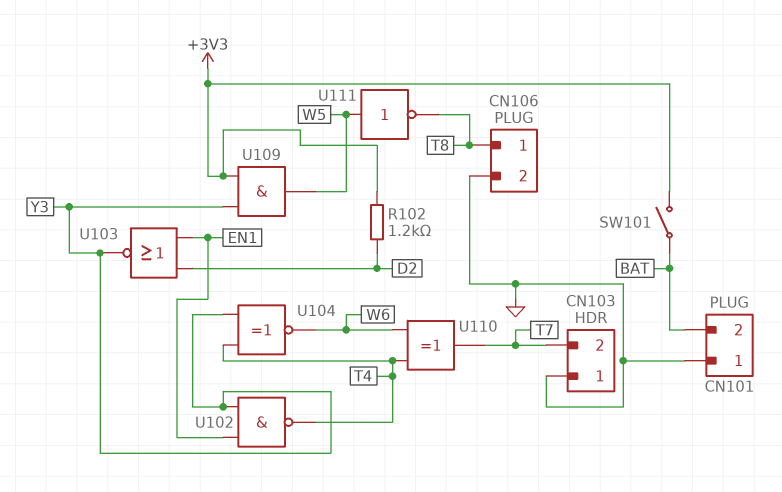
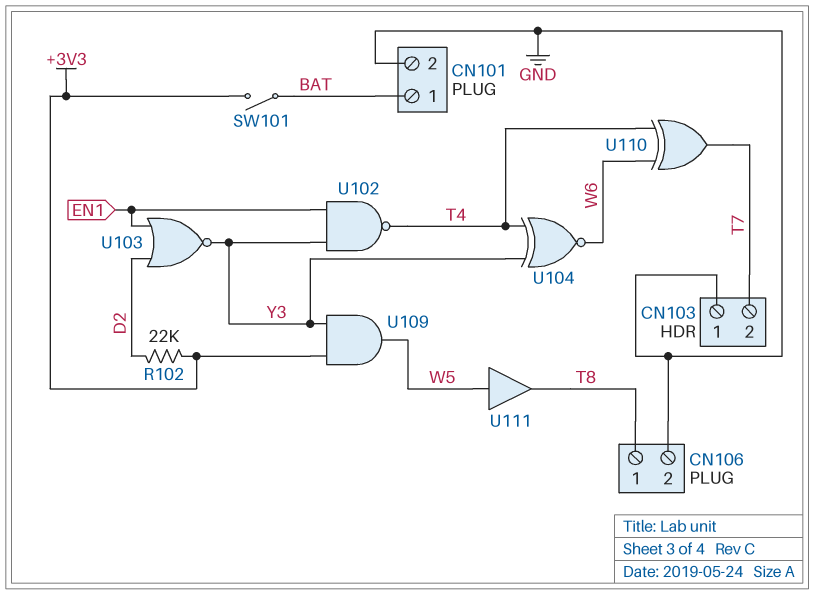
CN101 pin 1: GND -> BAT
CN101 pin 2: BAT -> GND
R102: 1.2k (+3V3, D2) -> 22k (+3V3, D2)
U111: NOT (in W5, out T8) -> buffer (in W5, out T8)

